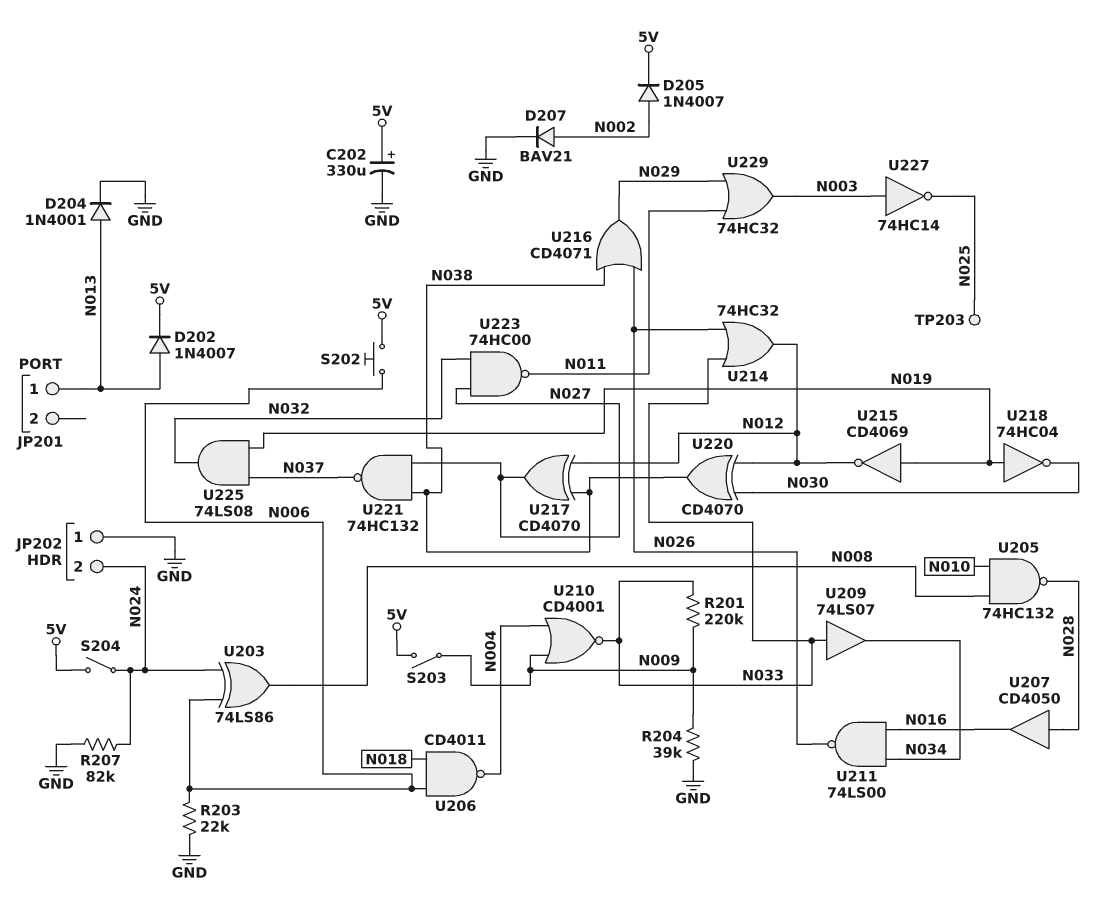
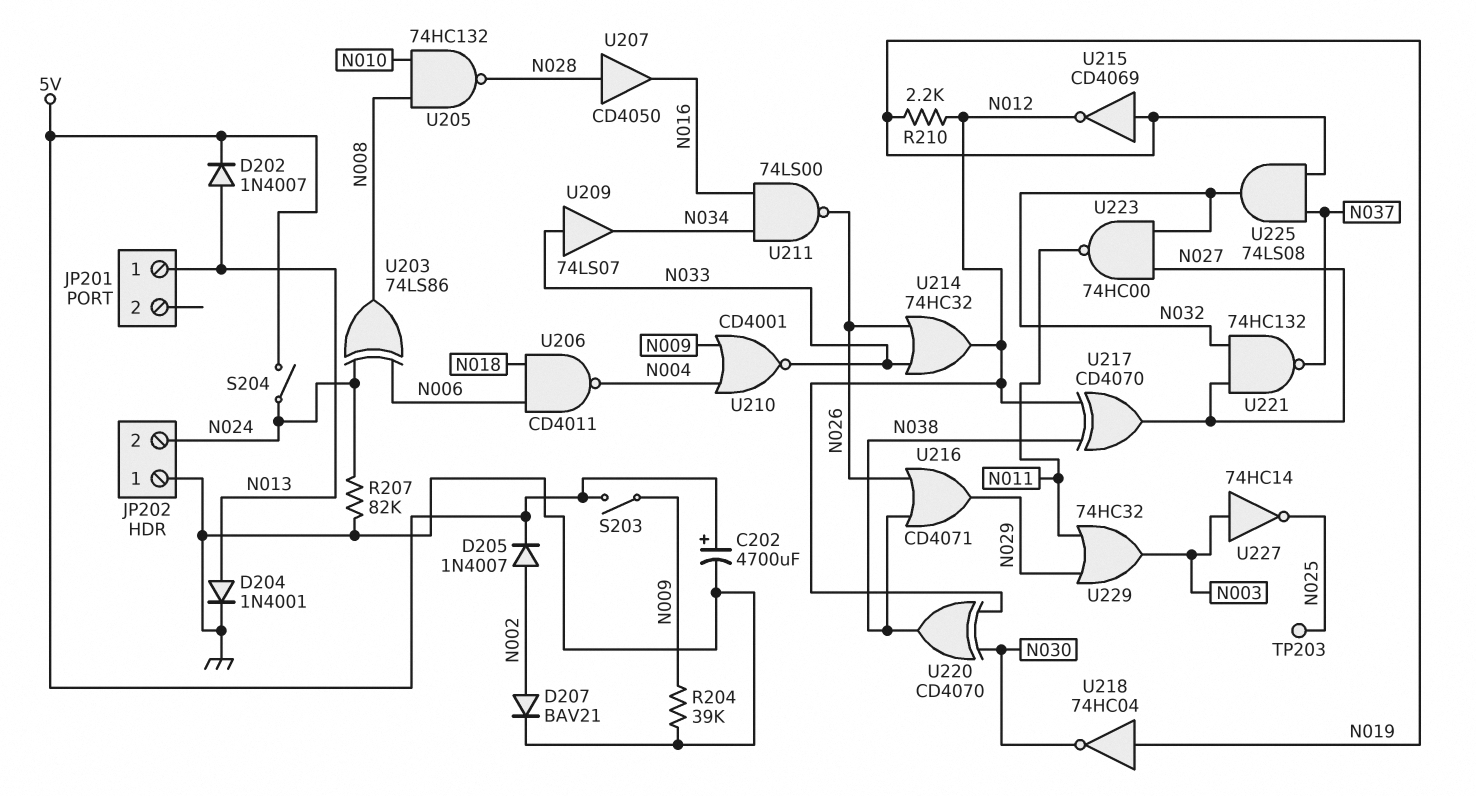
C202: 330uF (plus 5V, minus GND) -> 4700uF (plus 5V, minus GND)
R201: 220k (N009, N033) -> none
R203: 22k (GND, N006) -> none
R210: none -> 2.2k (N012, N019)
S202: button (5V, N006) -> none
U221: NAND 74HC132 (in N027, in N038, out N037) -> NAND 74HC132 (in N027, in N032, out N037)

